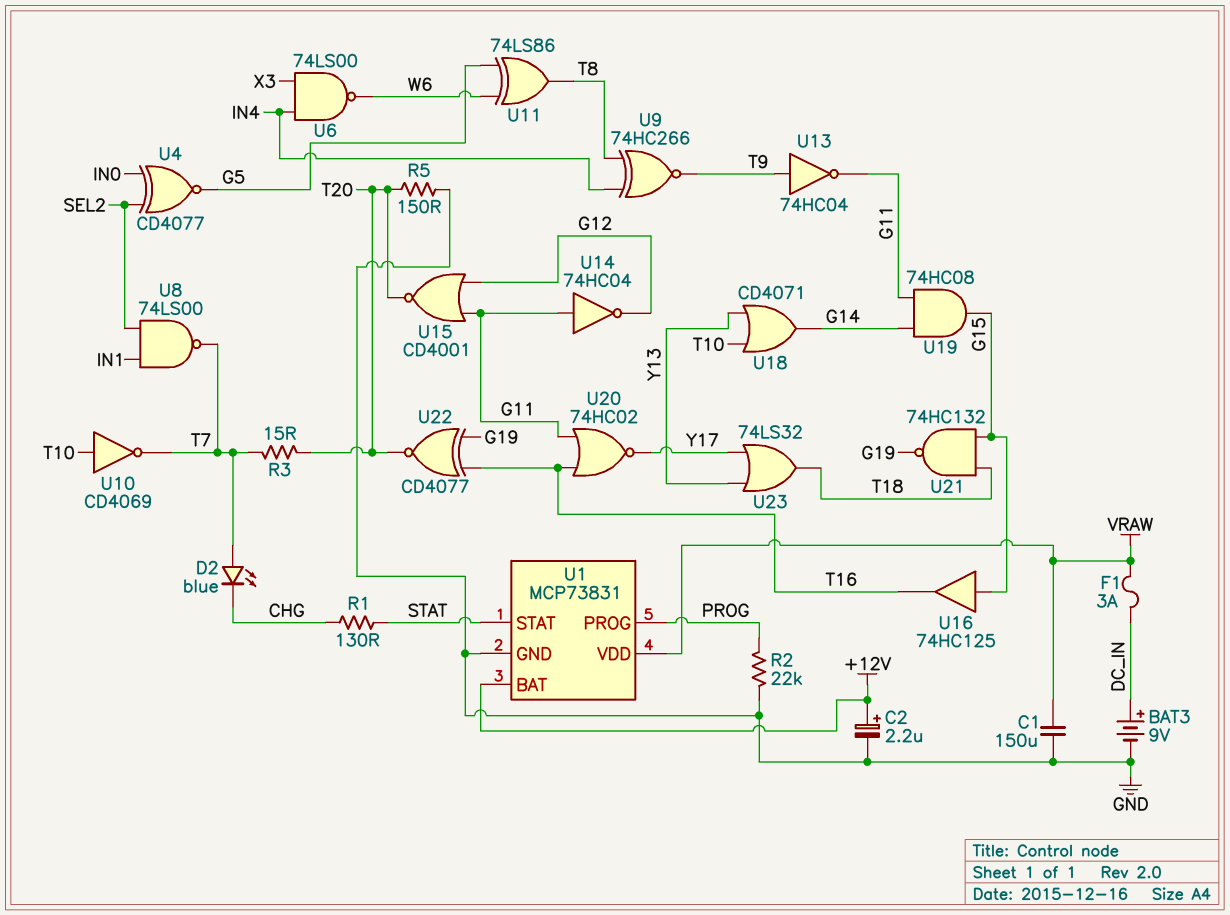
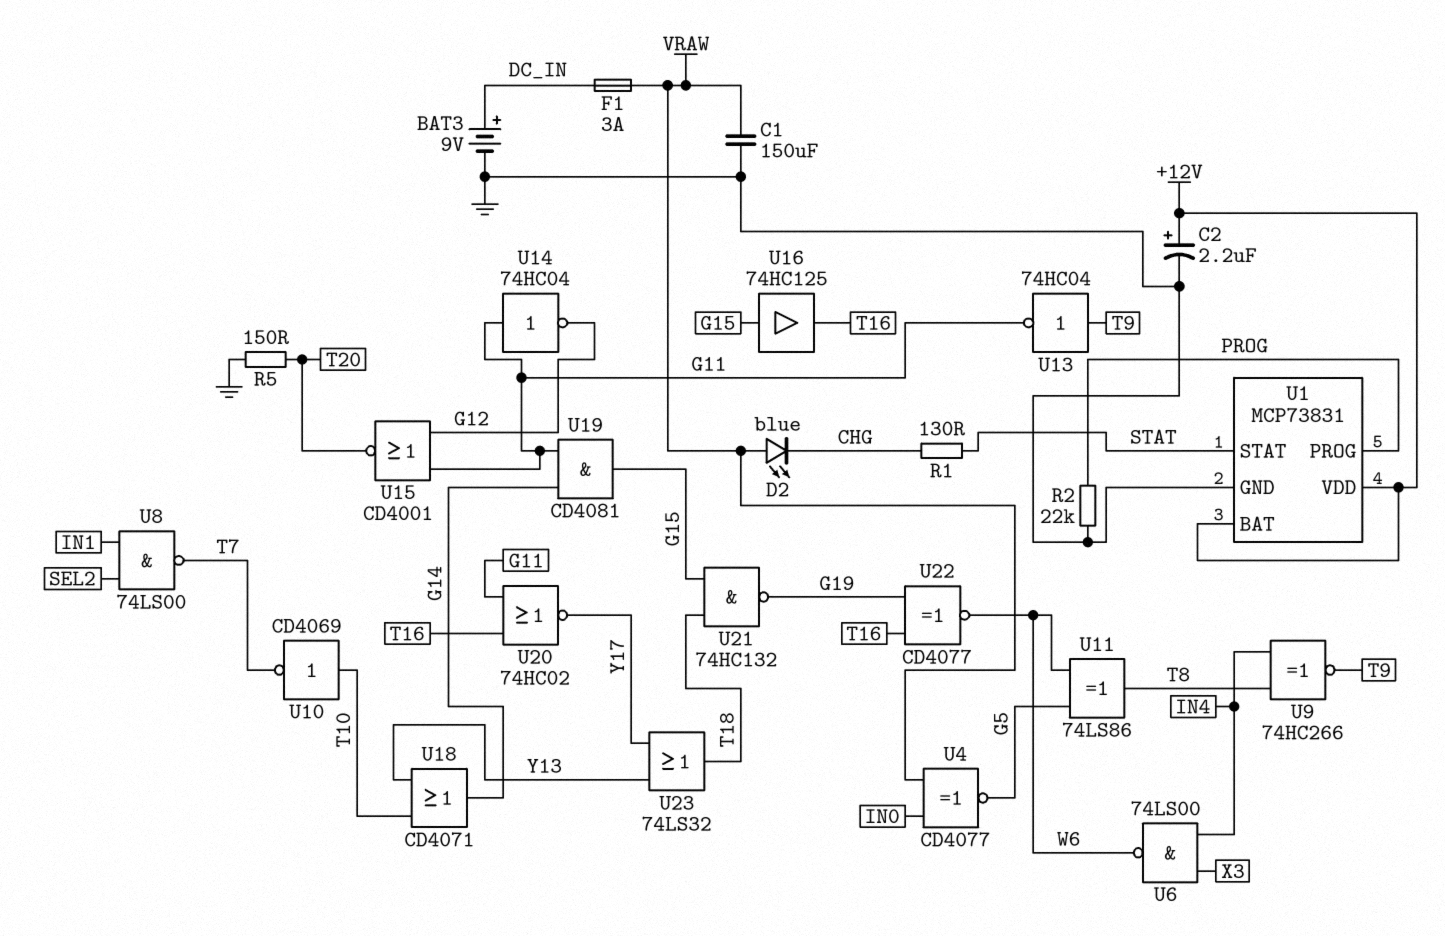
D2: LED blue (A T7, K CHG) -> LED blue (A VRAW, K CHG)
R3: 15 (T7, T20) -> none
U1 pin VDD: VRAW -> +12V
U4: XNOR CD4077 (in IN0, in SEL2, out G5) -> XNOR CD4077 (in IN0, in VRAW, out G5)
U19: AND 74HC08 (in G11, in G14, out G15) -> AND CD4081 (in G11, in G14, out G15)
U22: XNOR CD4077 (in G19, in T16, out T20) -> XNOR CD4077 (in G19, in T16, out W6)

